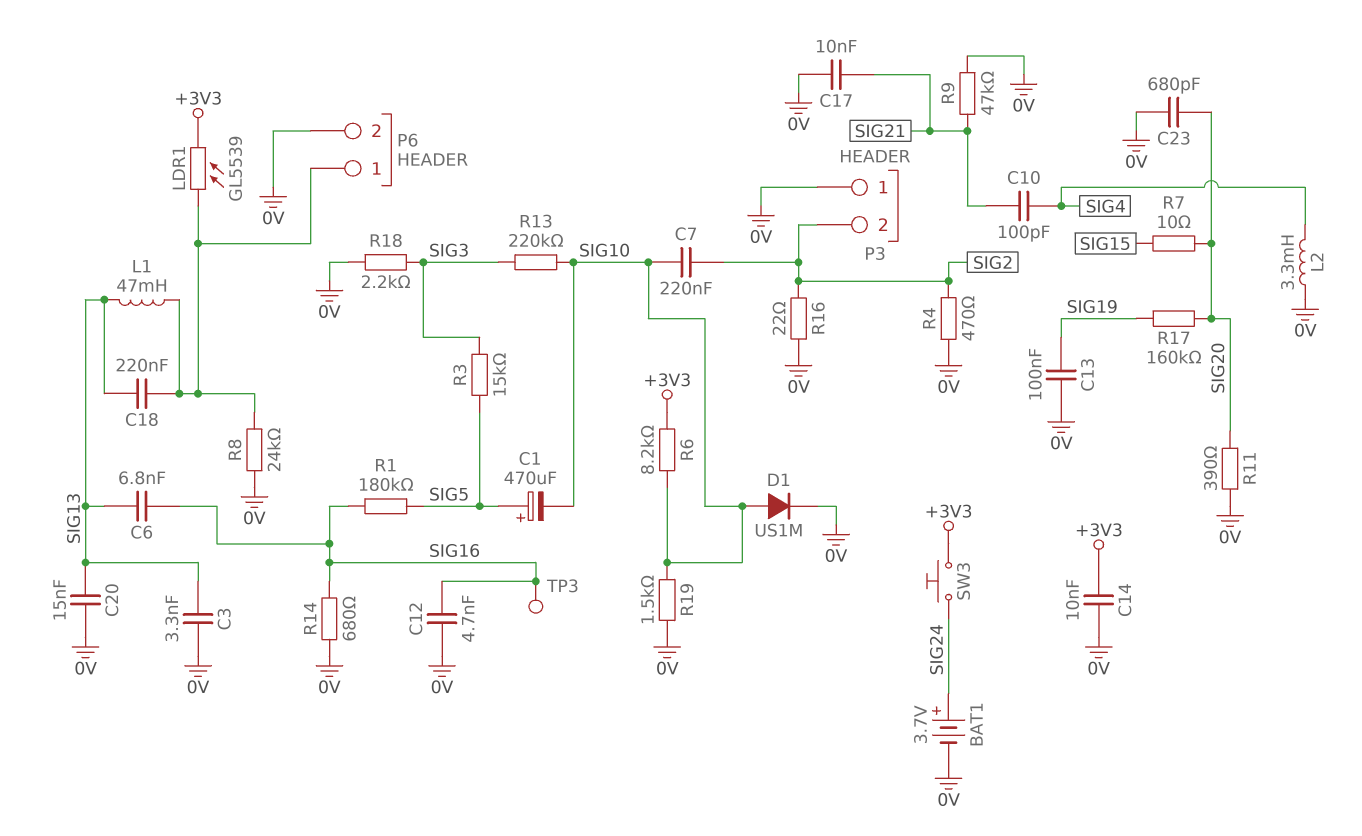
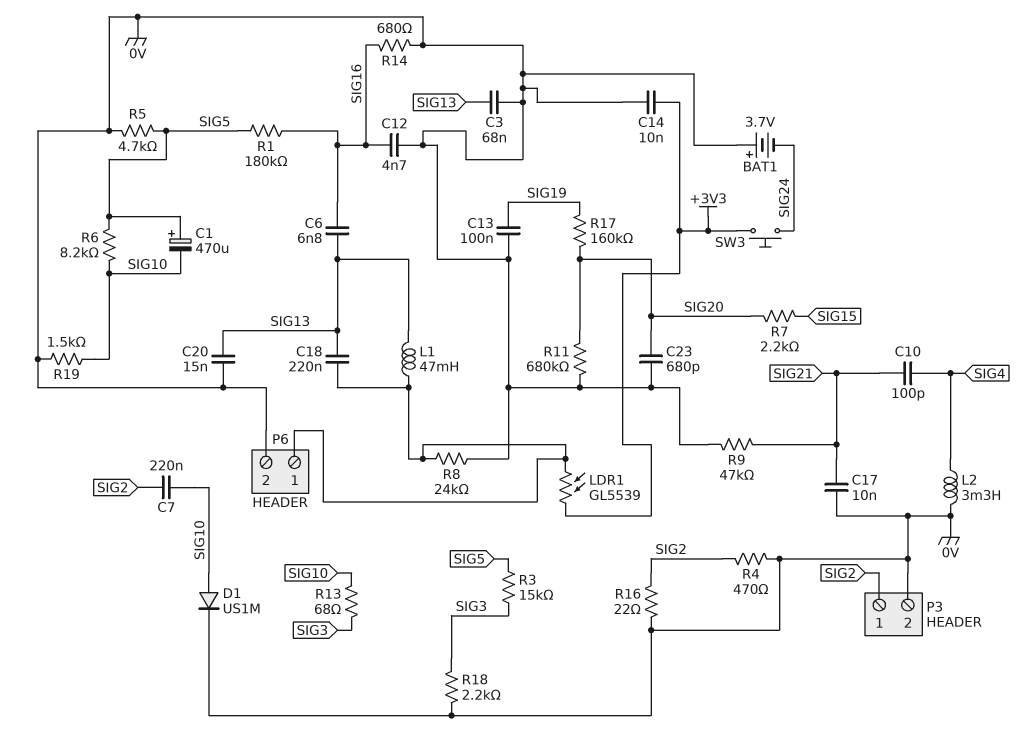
BAT1: 3.7V (plus SIG24, minus 0V) -> 3.7V (plus 0V, minus SIG24)
C3: 3.3nF (0V, SIG13) -> 68nF (0V, SIG13)
P3 pin 1: 0V -> SIG2
P3 pin 2: SIG2 -> 0V
R5: none -> 4.7k (0V, SIG5)
R6: 8.2k (+3V3, SIG10) -> 8.2k (SIG5, SIG10)
R7: 10 (SIG15, SIG20) -> 2.2k (SIG15, SIG20)
R11: 390 (0V, SIG20) -> 680k (0V, SIG20)
R13: 220k (SIG3, SIG10) -> 68 (SIG3, SIG10)
TP3: test point (SIG16) -> none

